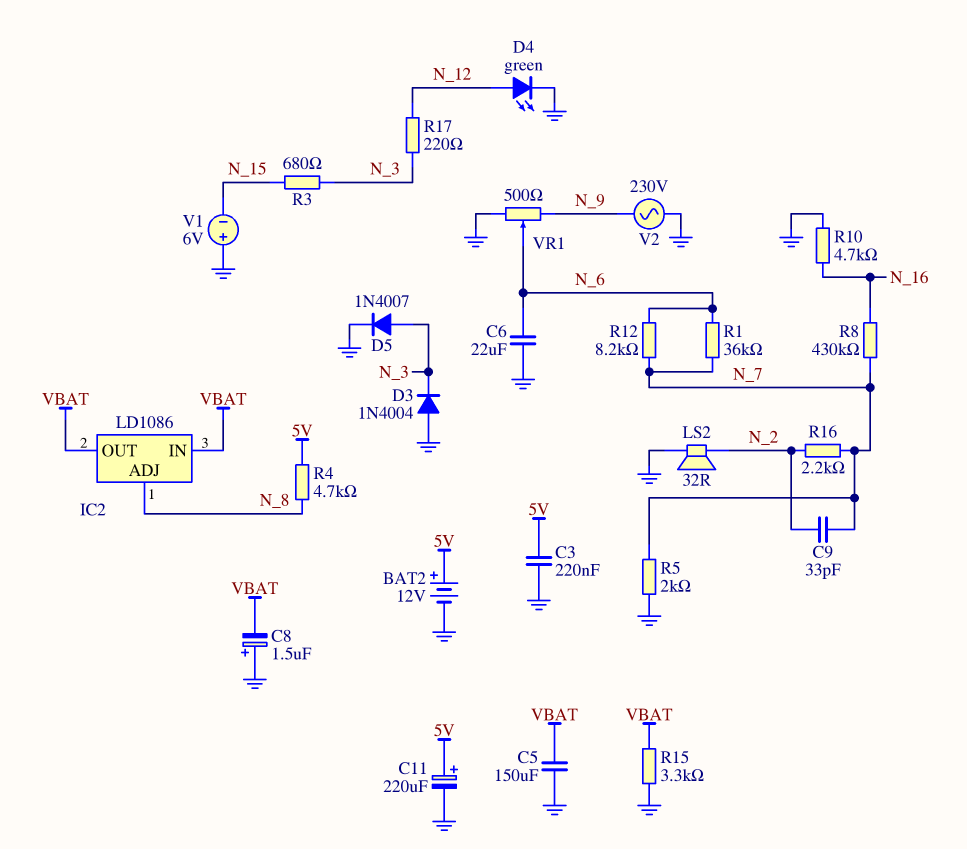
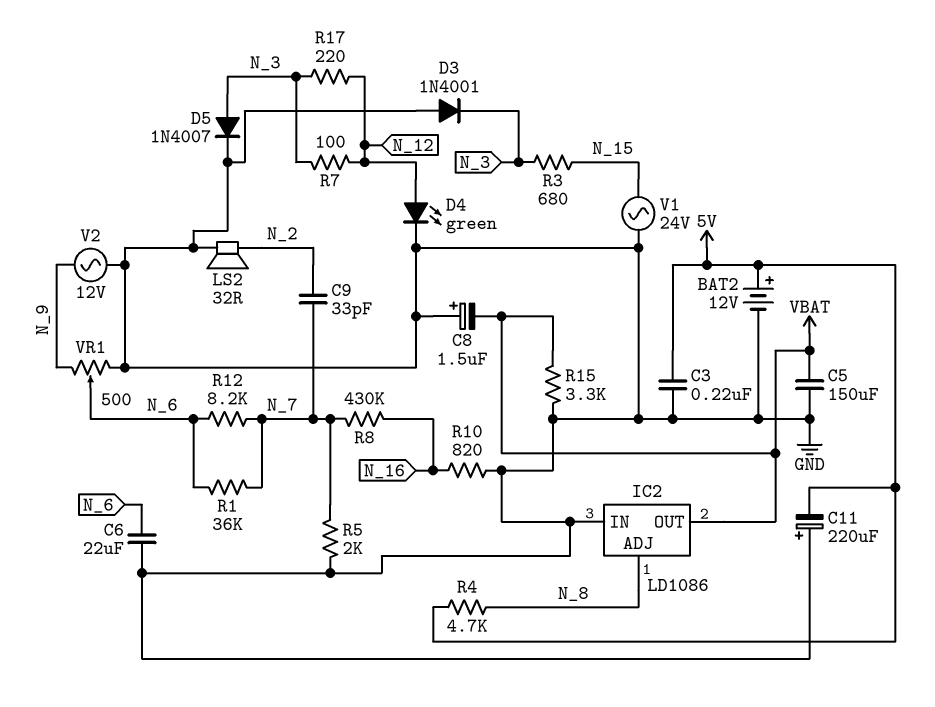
C11: 220uF (plus 5V, minus GND) -> 220uF (plus GND, minus 5V)
D3: diode 1N4004 (A GND, K N_3) -> diode 1N4001 (A GND, K N_3)
IC2 pin IN: VBAT -> GND
R7: none -> 100 (N_3, N_12)
R10: 4.7k (GND, N_16) -> 820 (GND, N_16)
R16: 2.2k (N_2, N_7) -> none
V1: 6V (plus GND, minus N_15) -> AC 24V (GND, N_15)
V2: AC 230V (GND, N_9) -> AC 12V (GND, N_9)

